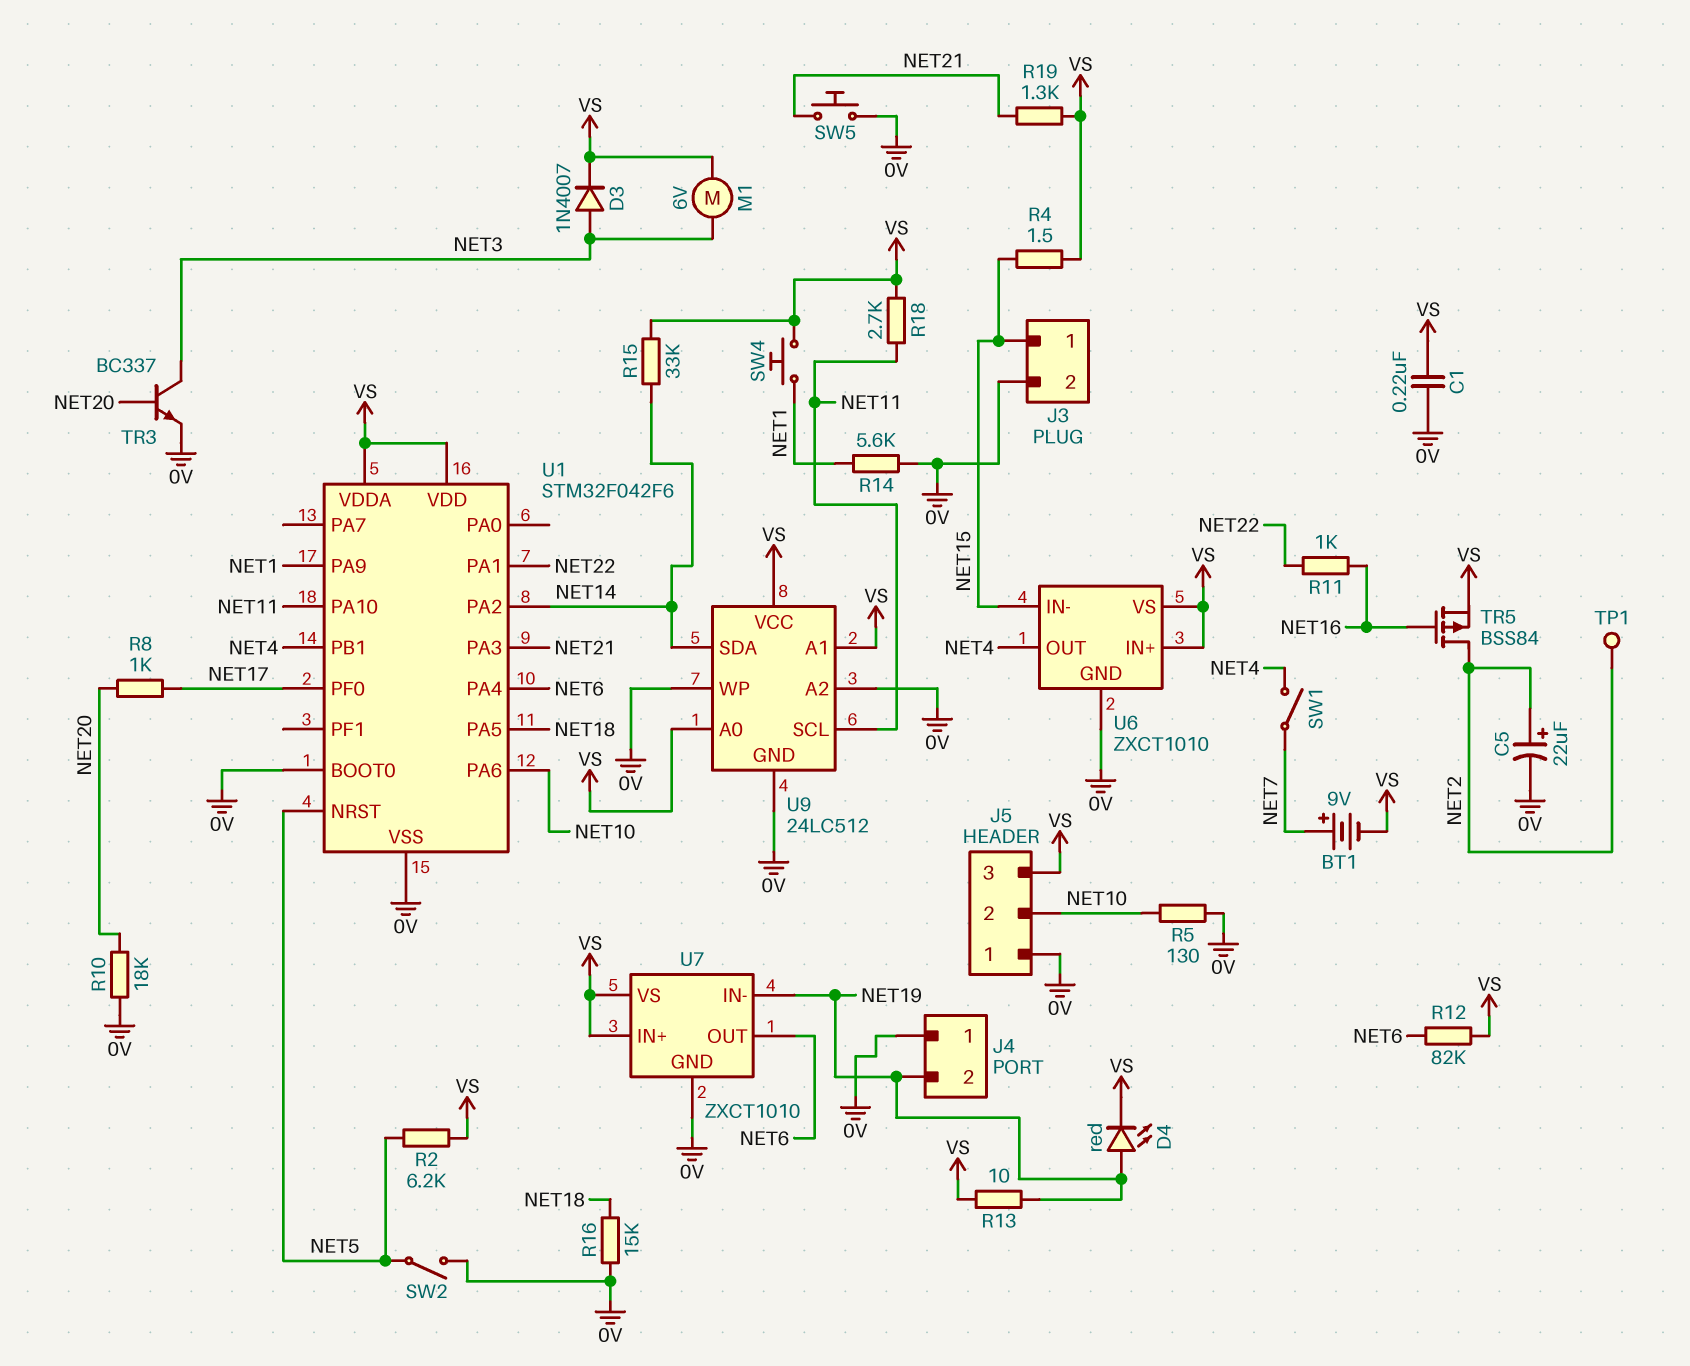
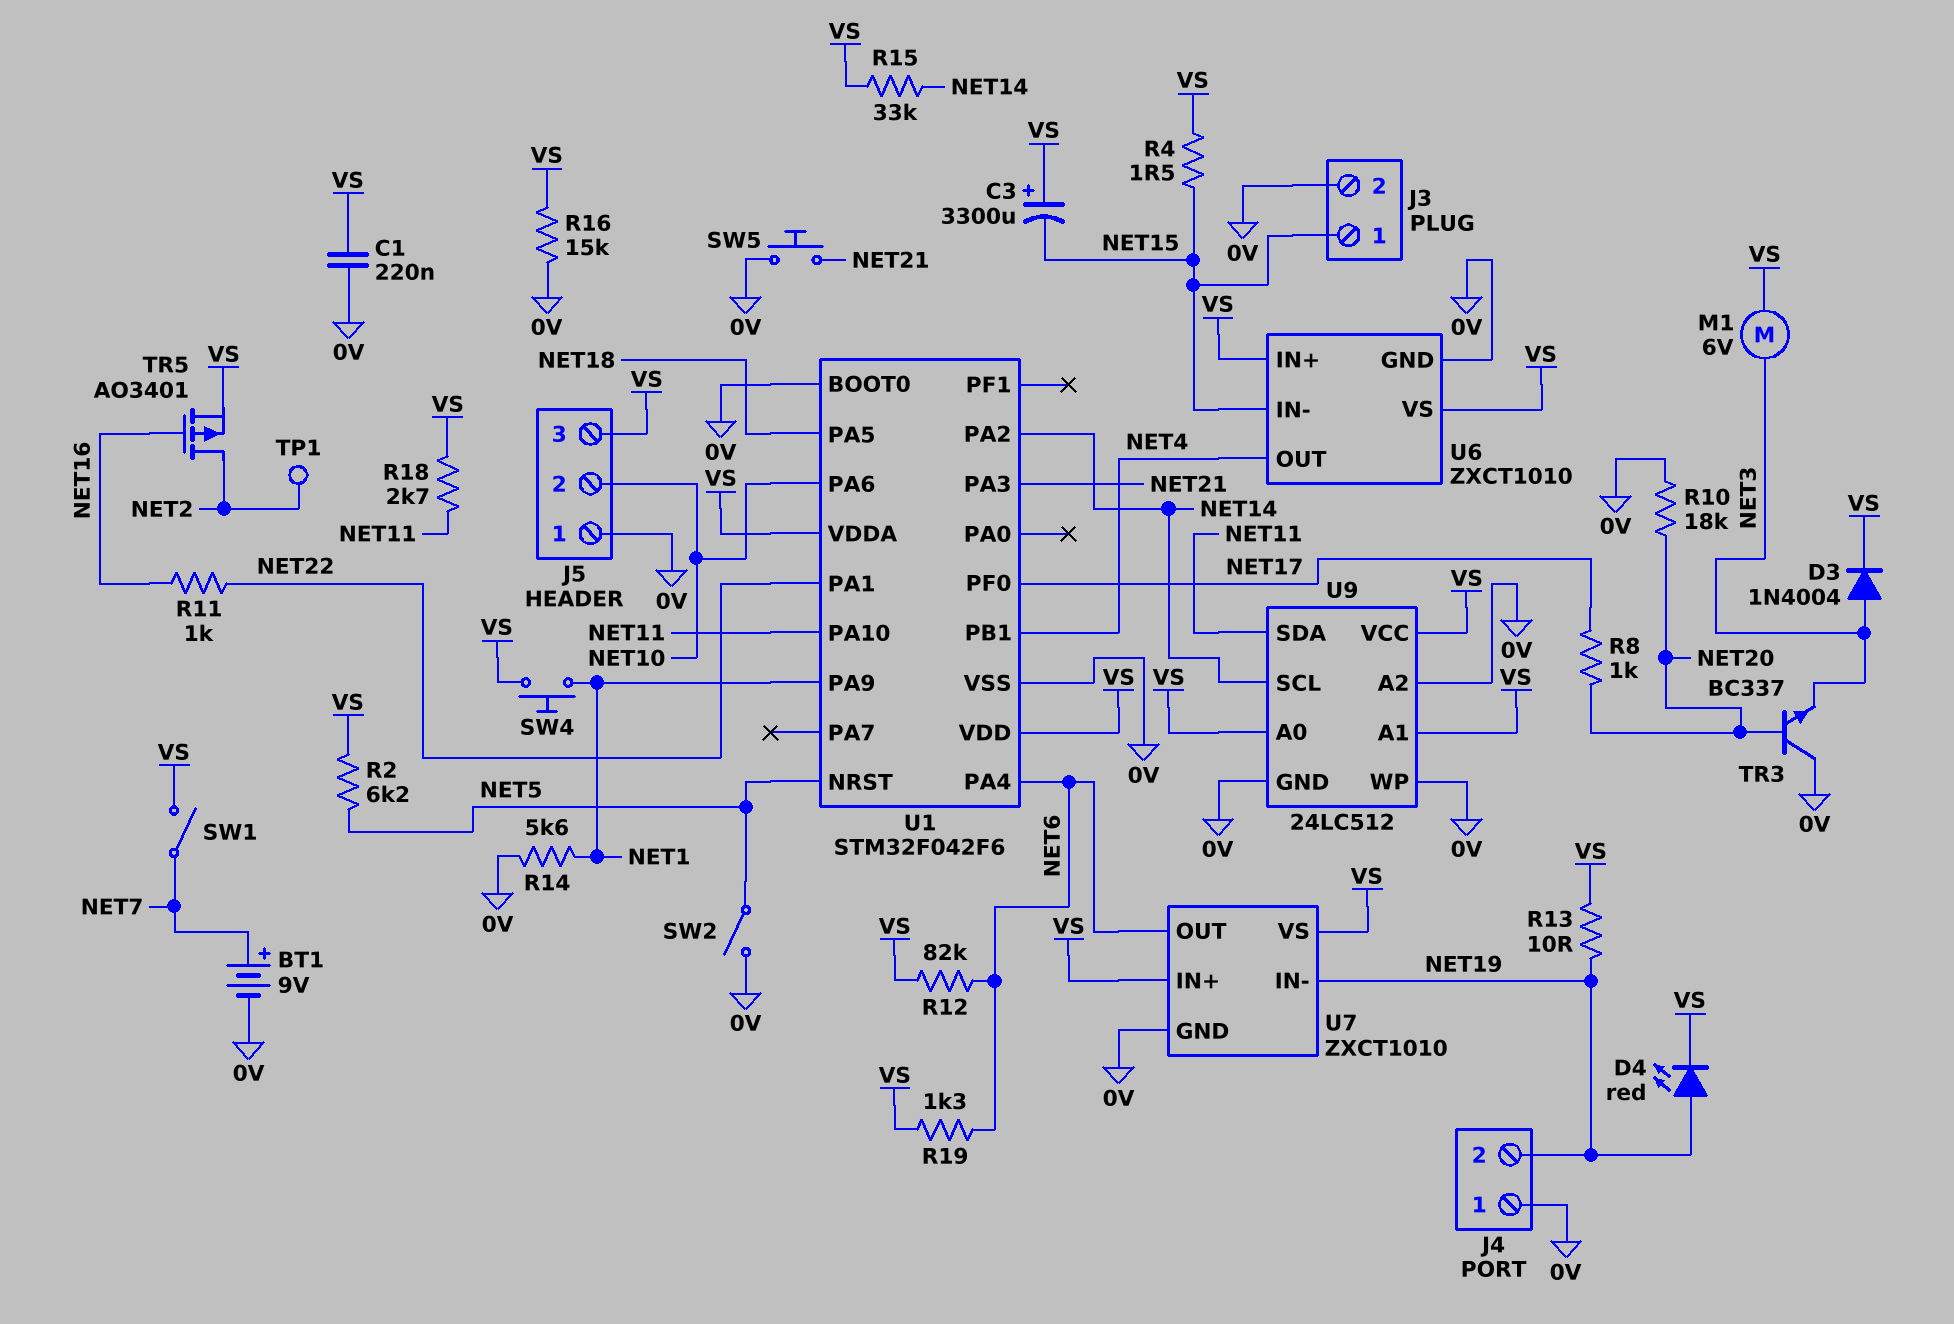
BT1: 9V (plus NET7, minus VS) -> 9V (plus NET7, minus 0V)
C3: none -> 3300uF (plus VS, minus NET15)
C5: 22uF (plus NET2, minus 0V) -> none
D3: diode 1N4007 (A NET3, K VS) -> diode 1N4004 (A NET3, K VS)
R5: 130 (0V, NET10) -> none
R16: 15k (0V, NET18) -> 15k (0V, VS)
R19: 1.3k (NET21, VS) -> 1.3k (NET6, VS)
SW1: switch (NET4, NET7) -> switch (NET7, VS)
TR3: NPN BC337 (B NET20, C NET3, E 0V) -> NPN BC337 (B NET20, C 0V, E NET3)
TR5: PMOS BSS84 (G NET16, D NET2, S VS) -> PMOS AO3401 (G NET16, D NET2, S VS)
U9 pin SCL: NET11 -> NET14
U9 pin SDA: NET14 -> NET11

